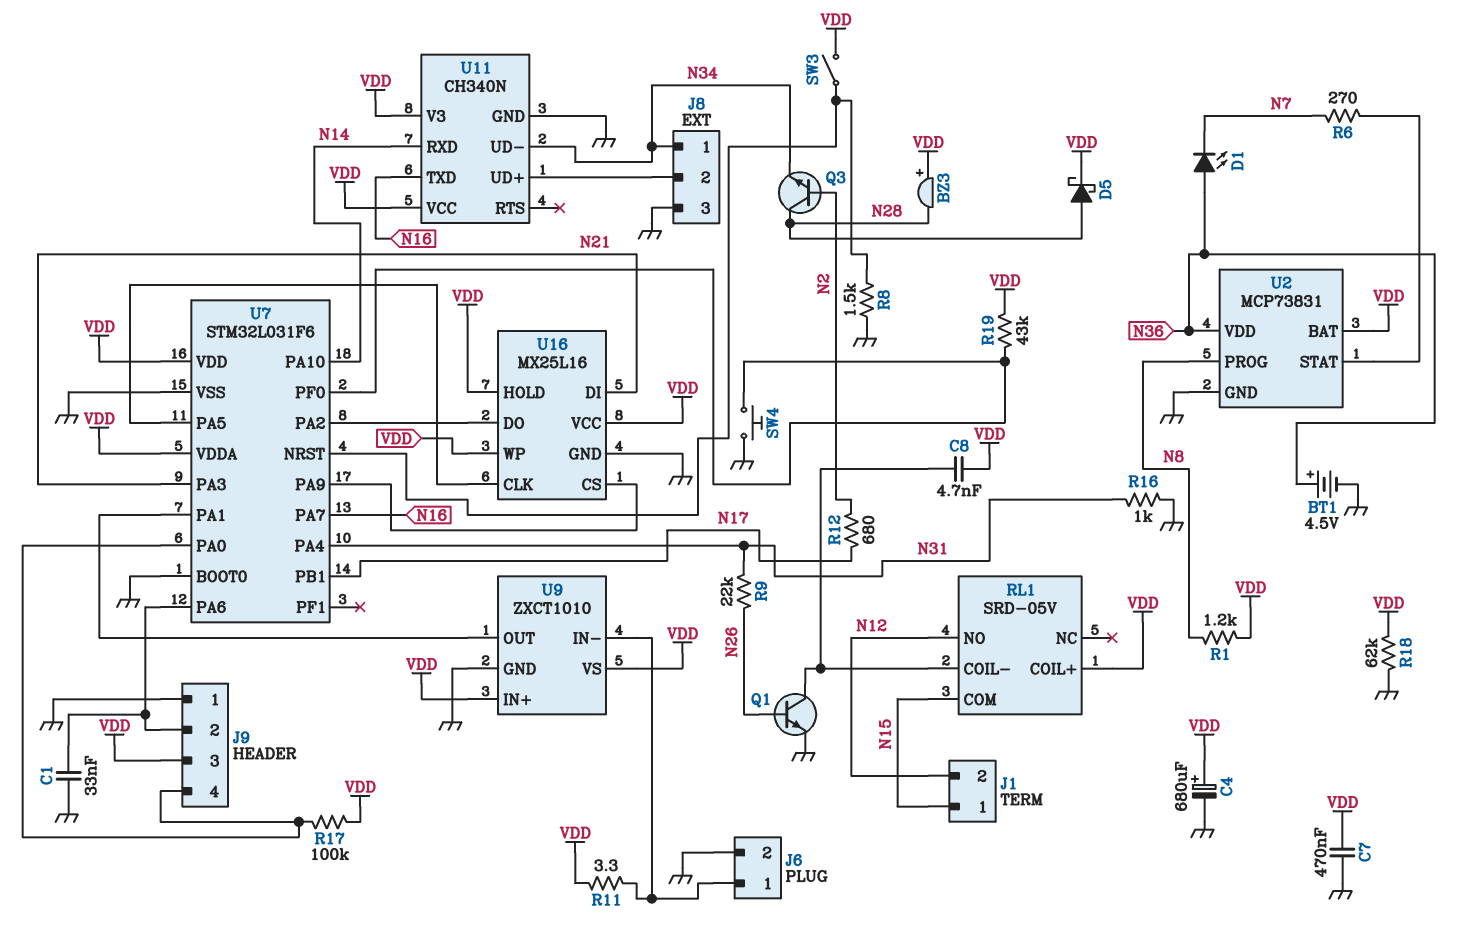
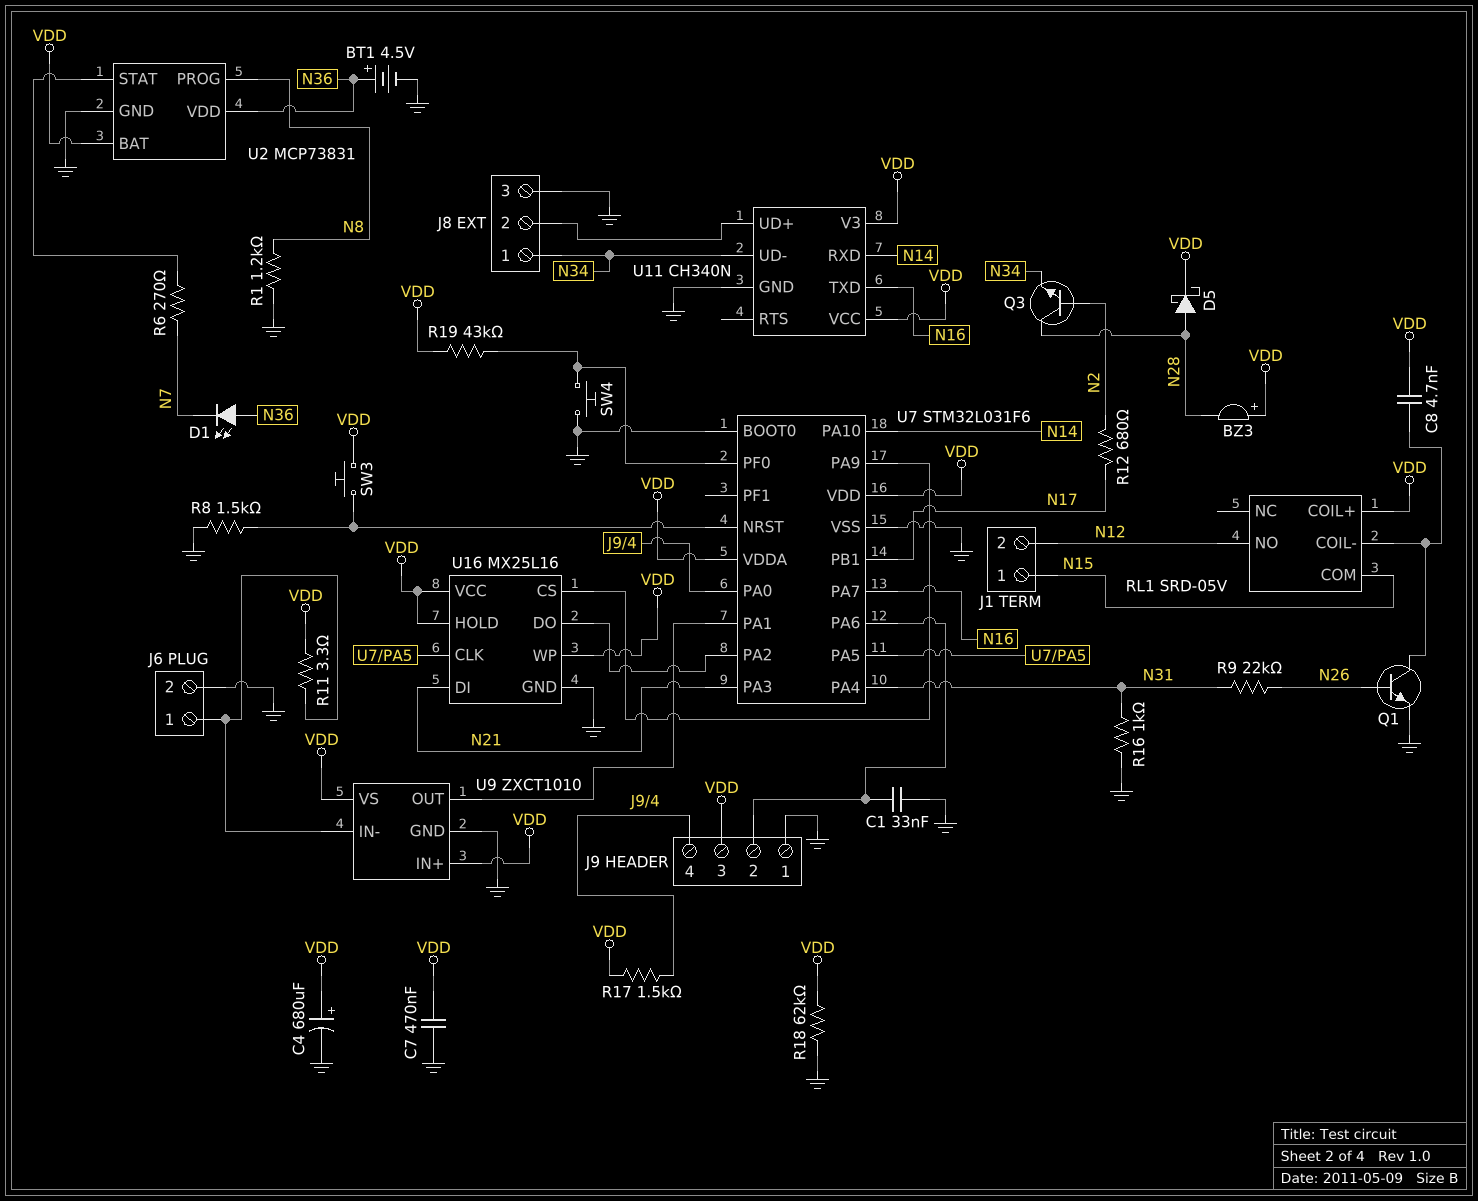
R1: 1.2k (N8, VDD) -> 1.2k (GND, N8)
R17: 100k (J9/4, VDD) -> 1.5k (J9/4, VDD)
SW3: switch (U7/NRST, VDD) -> button (U7/NRST, VDD)

